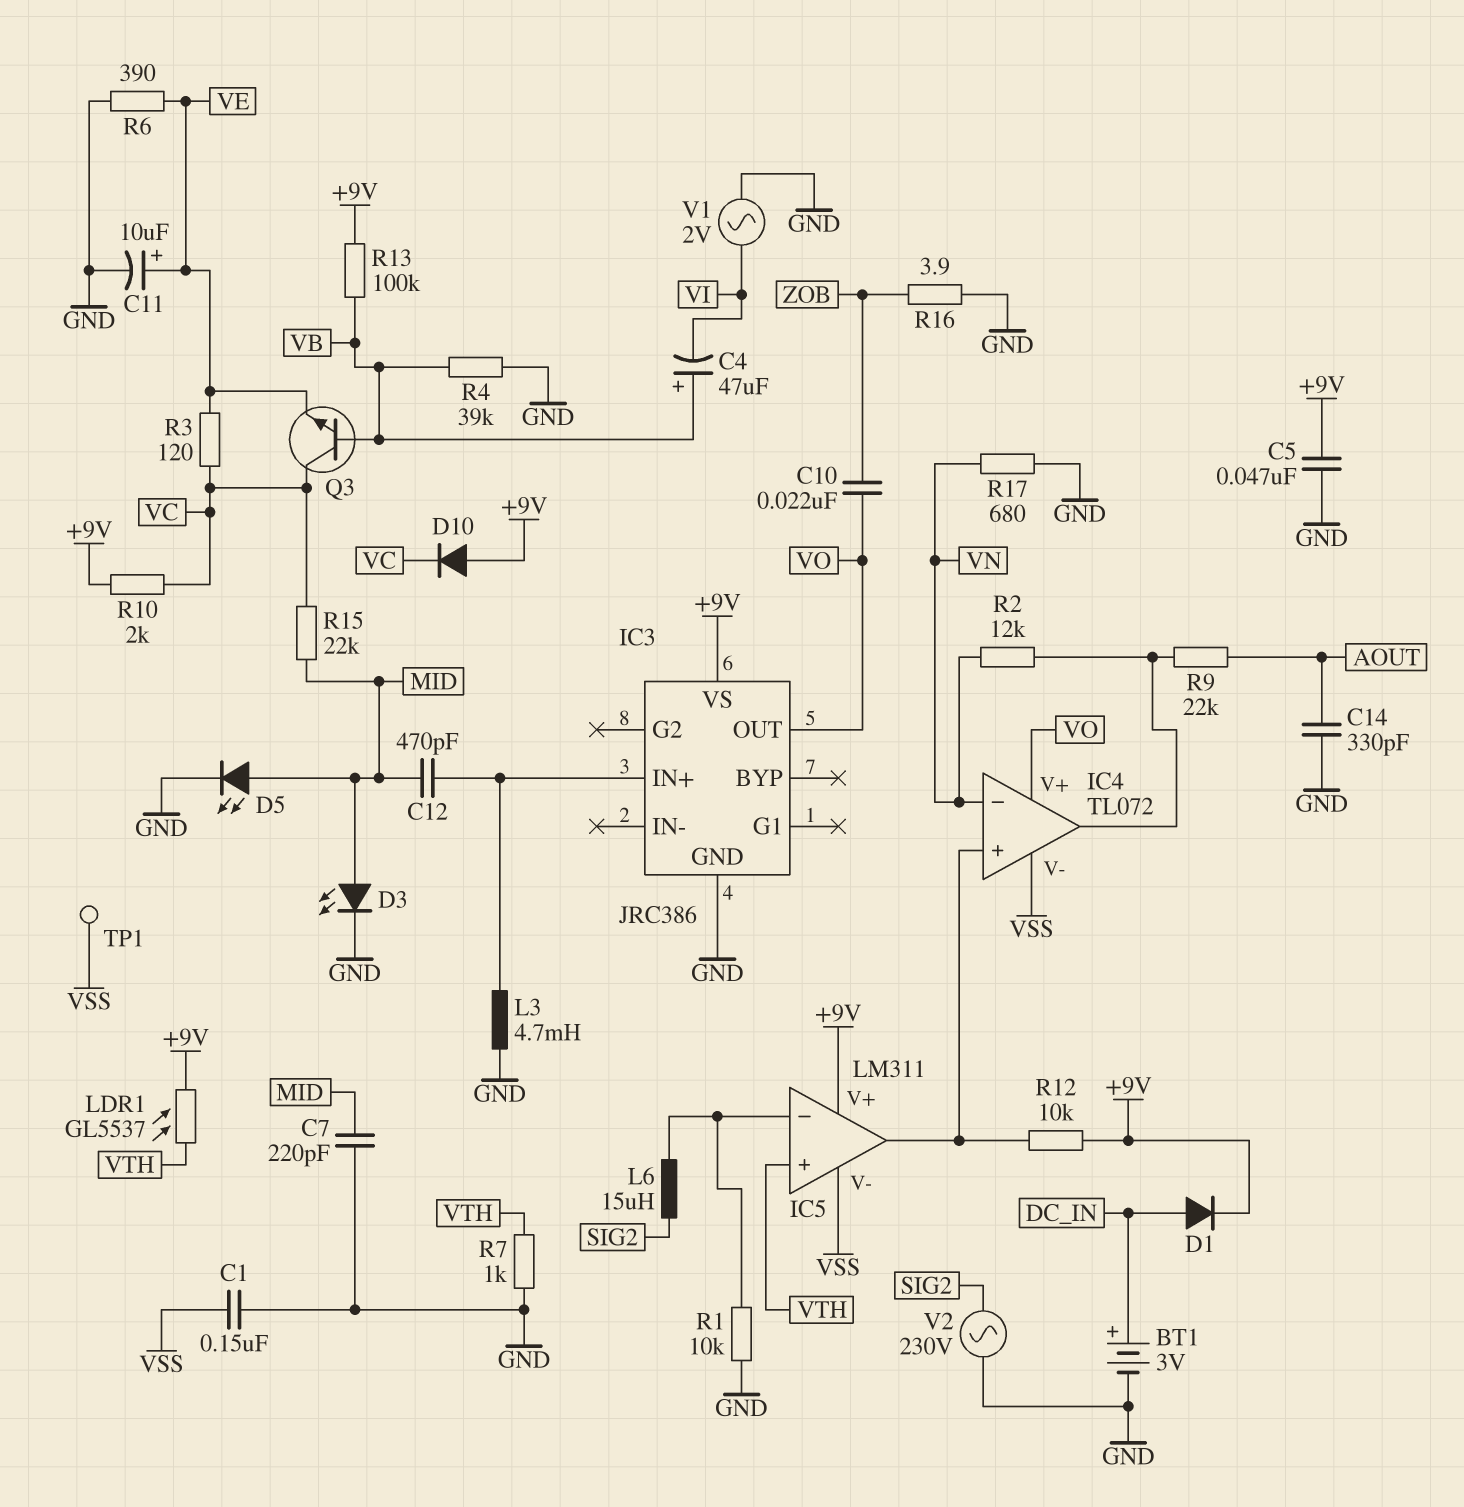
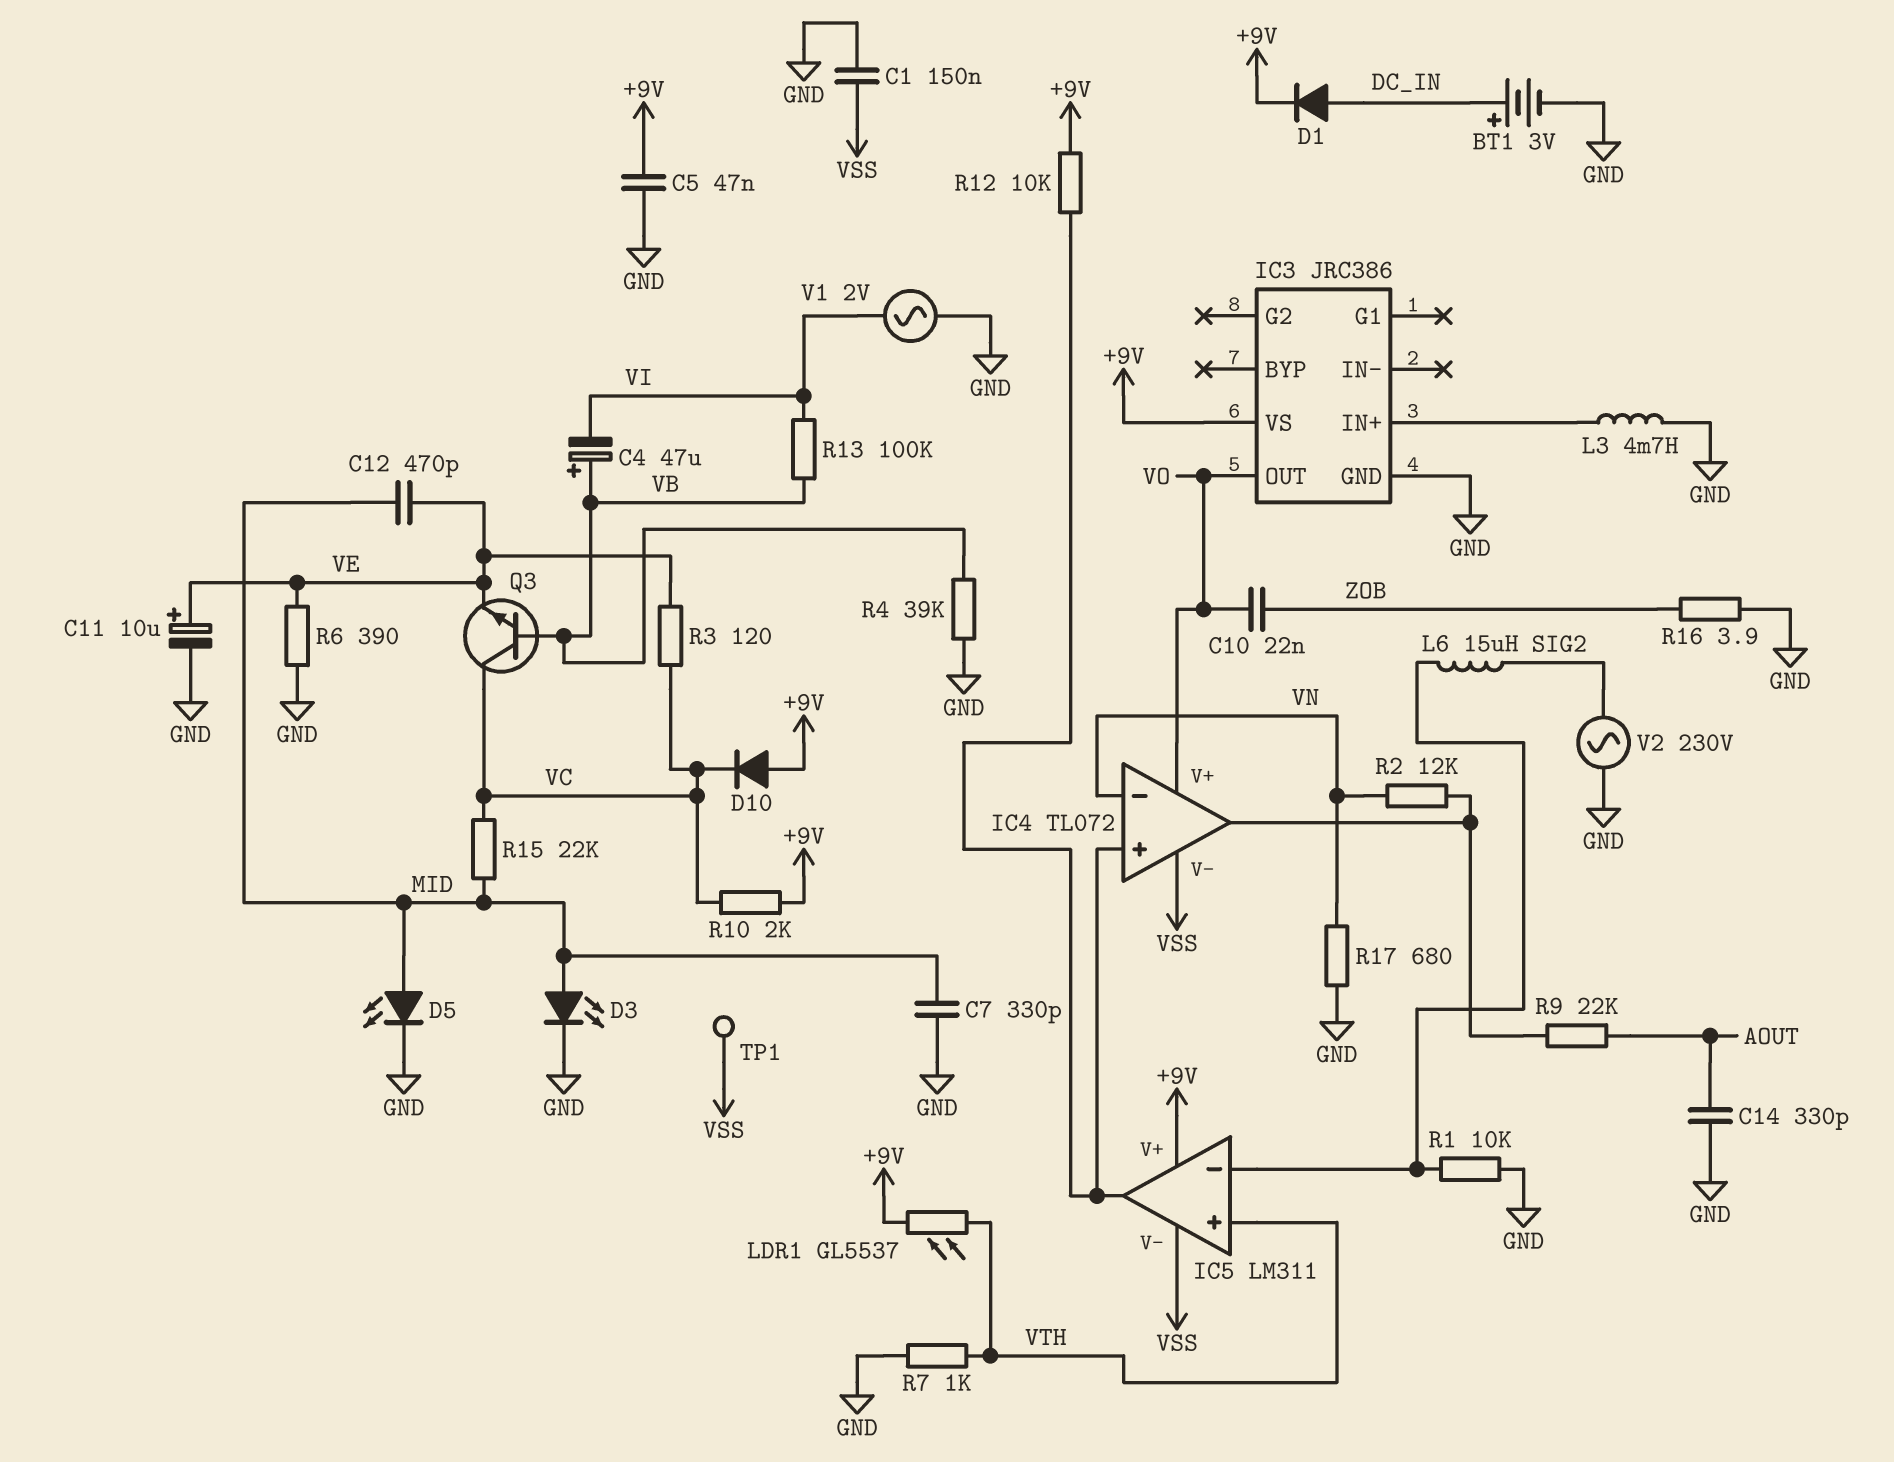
C7: 220pF (GND, MID) -> 330pF (GND, MID)
C12: 470pF (IC3/IN+, MID) -> 470pF (MID, VE)
R13: 100k (+9V, VB) -> 100k (VB, VI)

